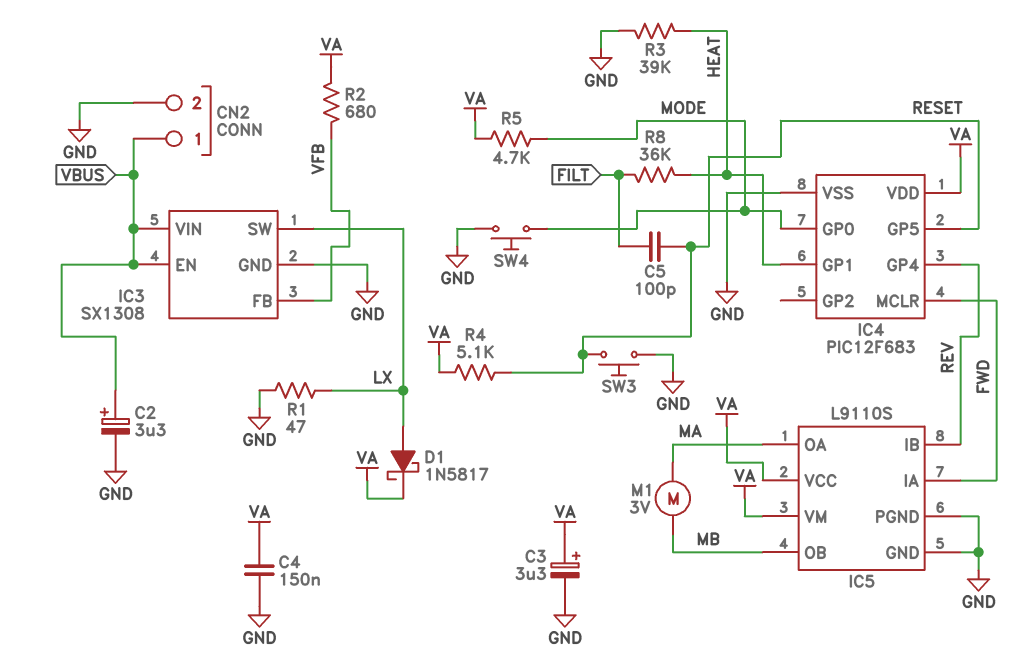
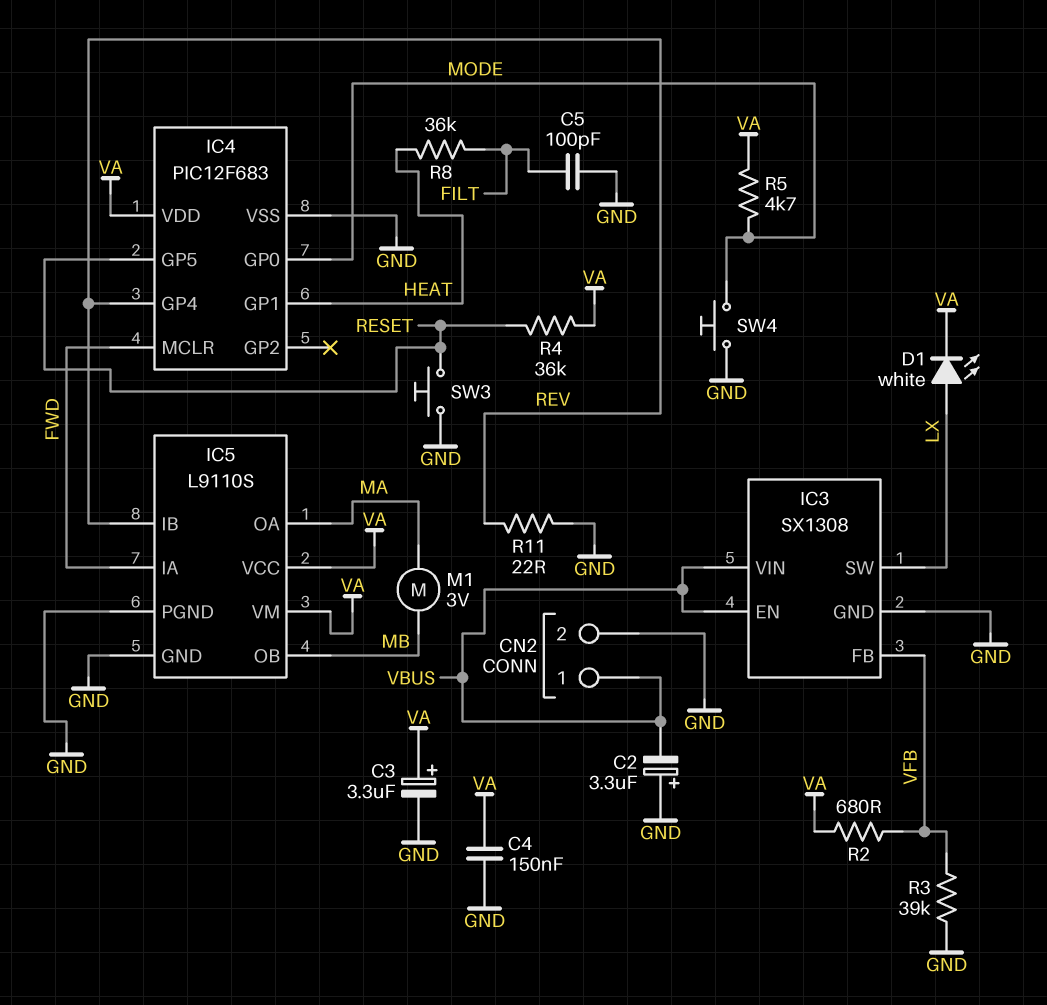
C2: 3.3uF (plus VBUS, minus GND) -> 3.3uF (plus GND, minus VBUS)
C5: 100pF (FILT, RESET) -> 100pF (FILT, GND)
D1: schottky 1N5817 (A LX, K VA) -> LED white (A LX, K VA)
R1: 47 (GND, LX) -> none
R3: 39k (GND, HEAT) -> 39k (GND, VFB)
R4: 5.1k (RESET, VA) -> 36k (RESET, VA)
R11: none -> 22 (GND, REV)

